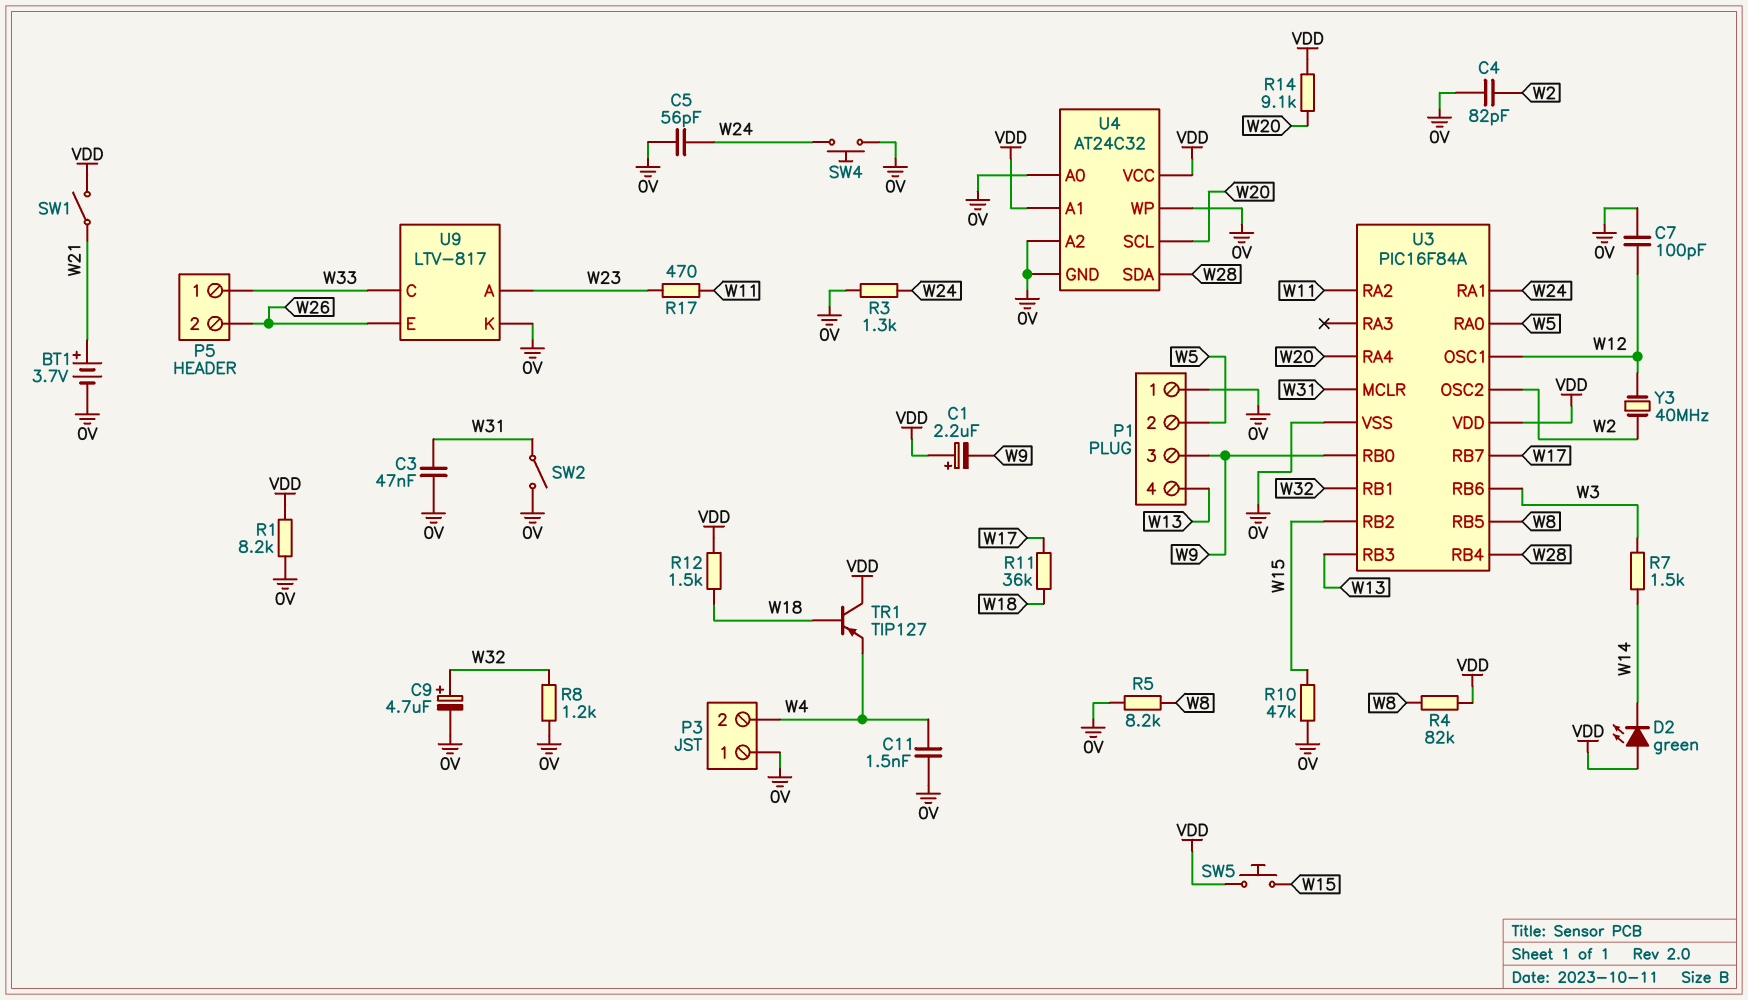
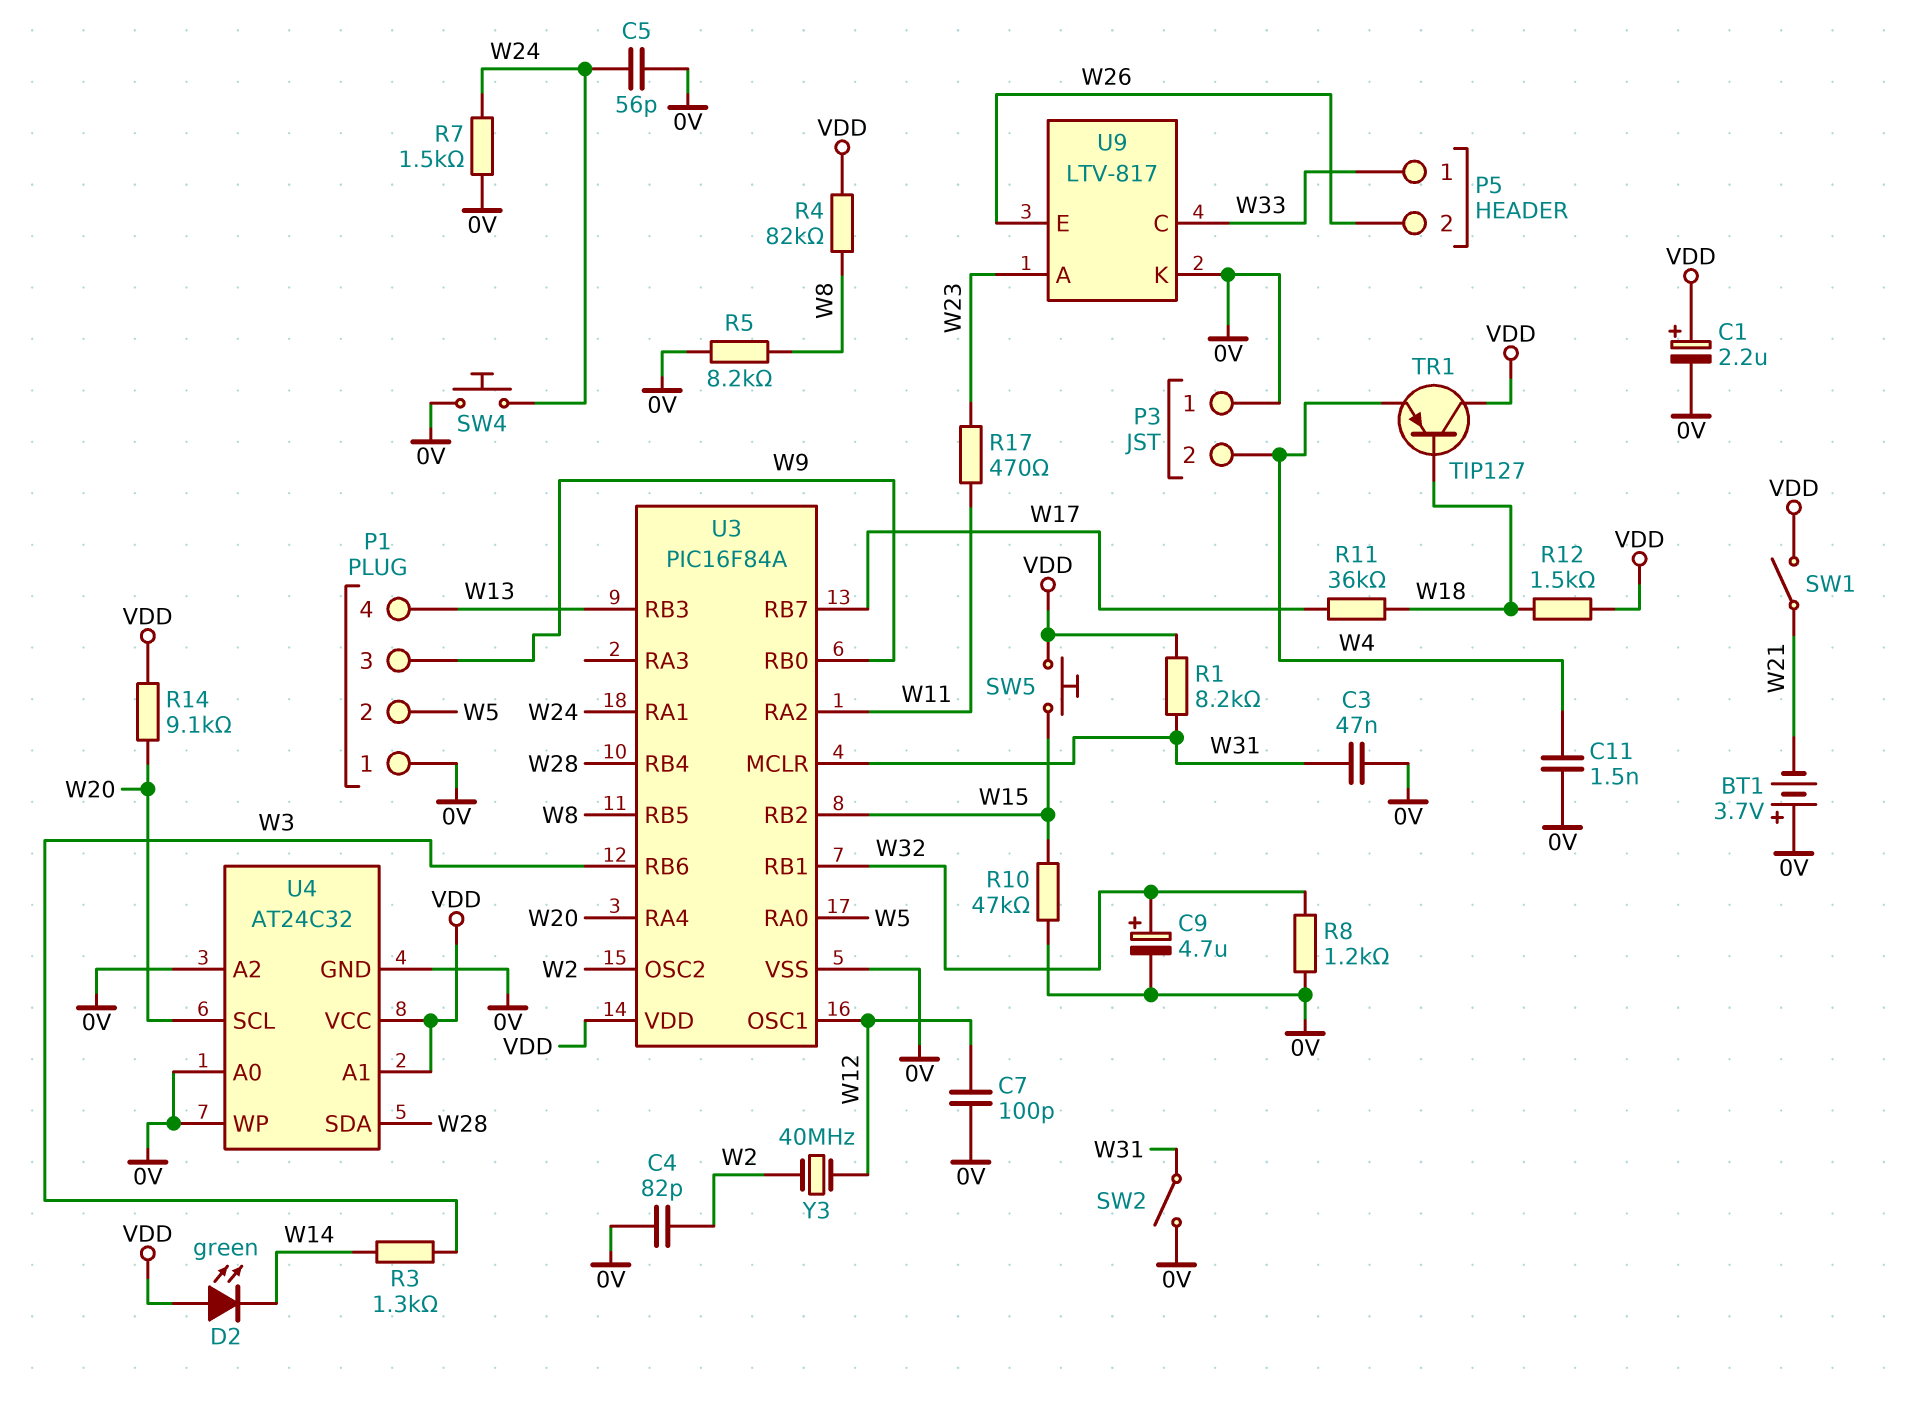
BT1: 3.7V (plus W21, minus 0V) -> 3.7V (plus 0V, minus W21)
C1: 2.2uF (plus VDD, minus W9) -> 2.2uF (plus VDD, minus 0V)
R1: 8.2k (0V, VDD) -> 8.2k (VDD, W31)
R3: 1.3k (0V, W24) -> 1.3k (W3, W14)
R7: 1.5k (W3, W14) -> 1.5k (0V, W24)

